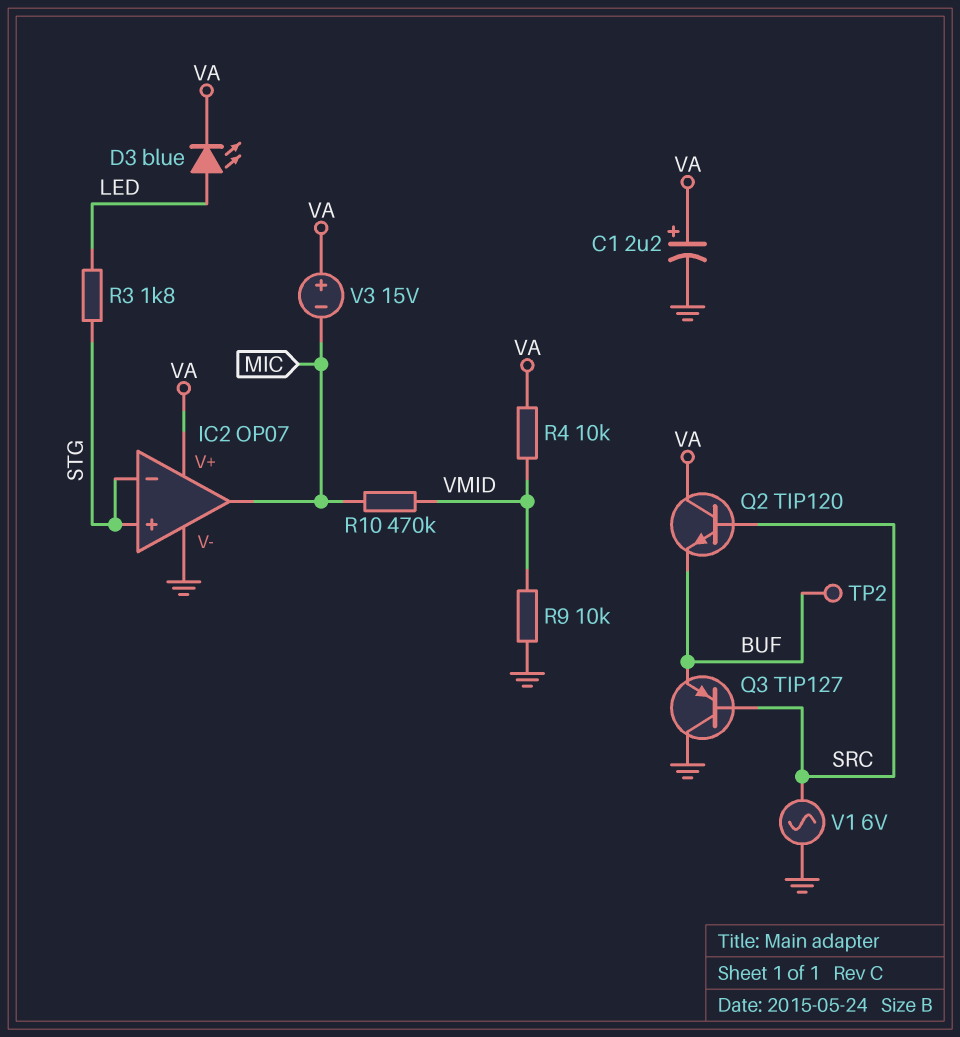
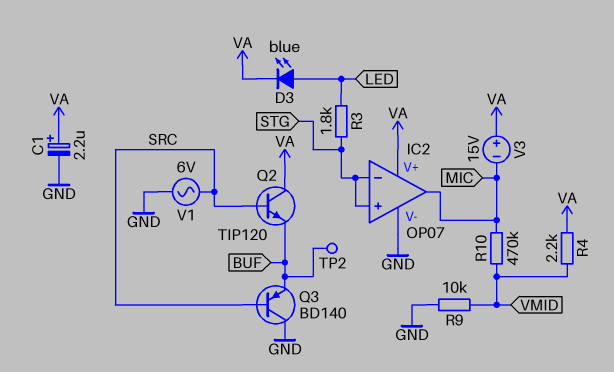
Q3: PNP TIP127 (B SRC, C GND, E BUF) -> PNP BD140 (B SRC, C GND, E BUF)
R4: 10k (VA, VMID) -> 2.2k (VA, VMID)

